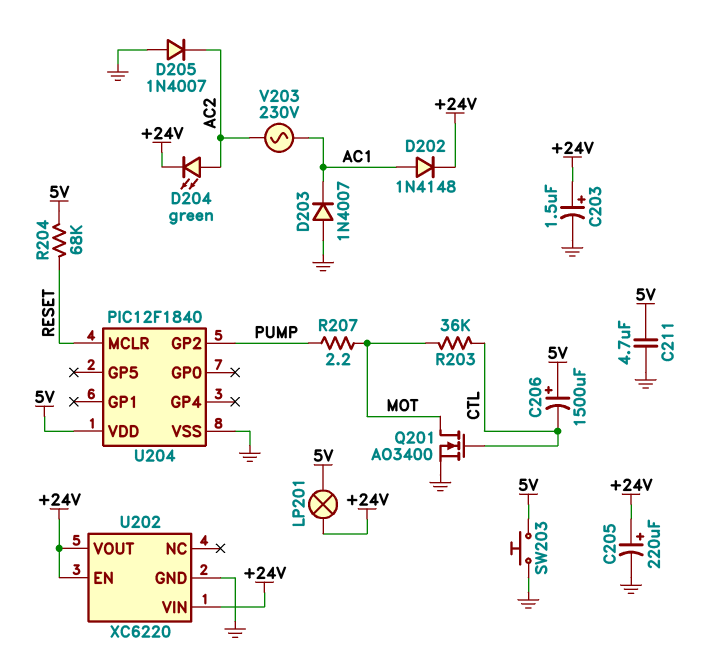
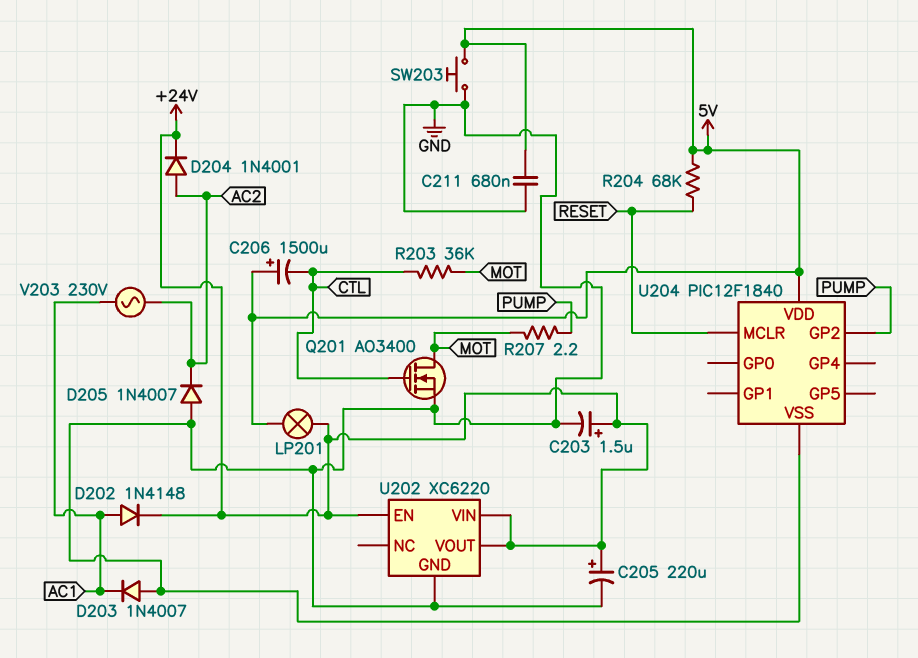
C211: 4.7uF (5V, GND) -> 680nF (5V, GND)
D204: LED green (A AC2, K +24V) -> diode 1N4001 (A AC2, K +24V)

